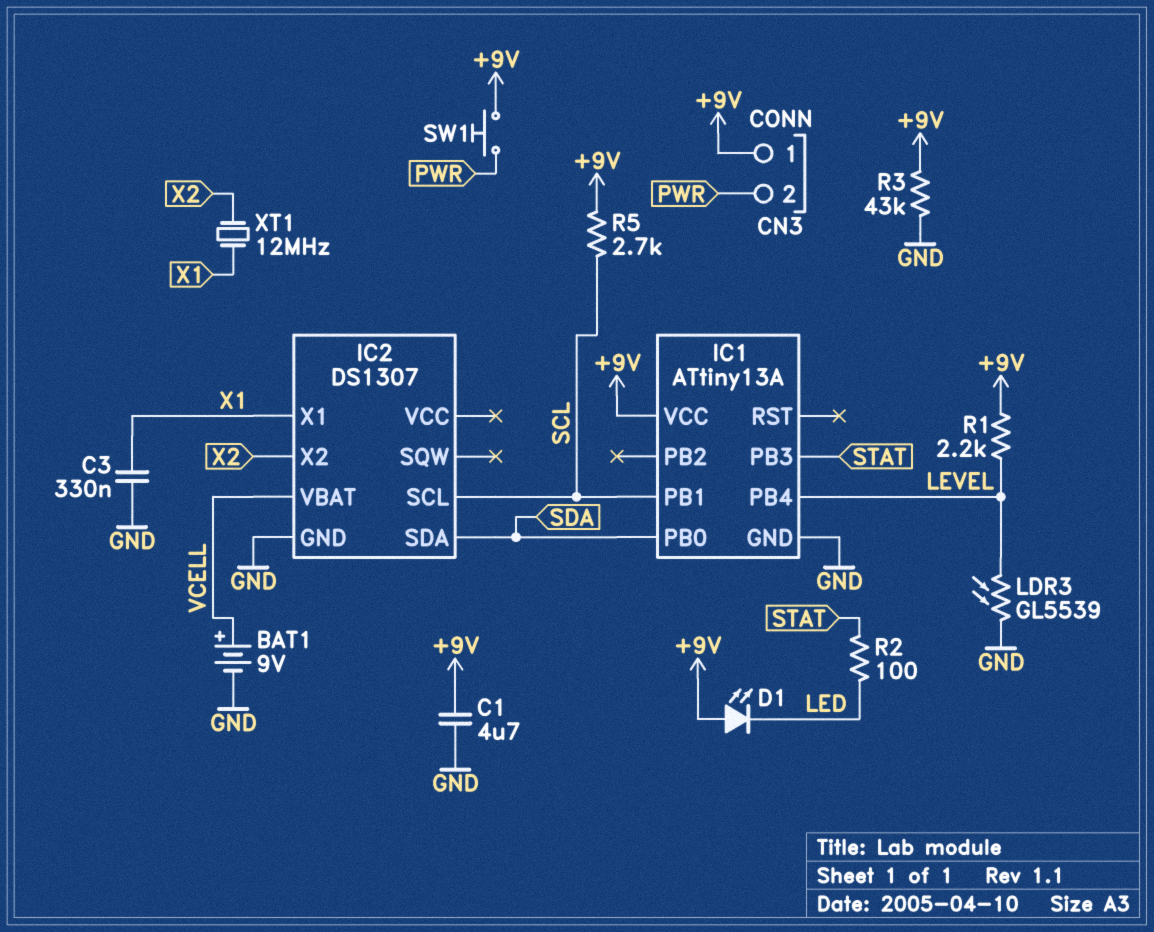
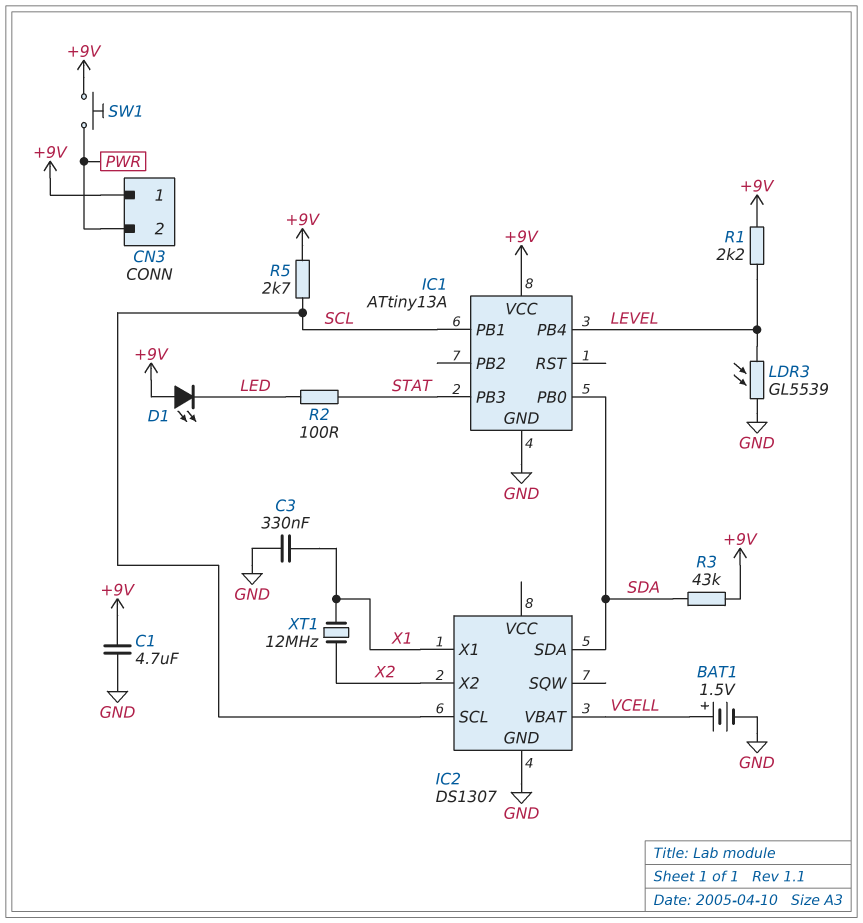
BAT1: 9V (plus VCELL, minus GND) -> 1.5V (plus VCELL, minus GND)
R3: 43k (+9V, GND) -> 43k (+9V, SDA)

